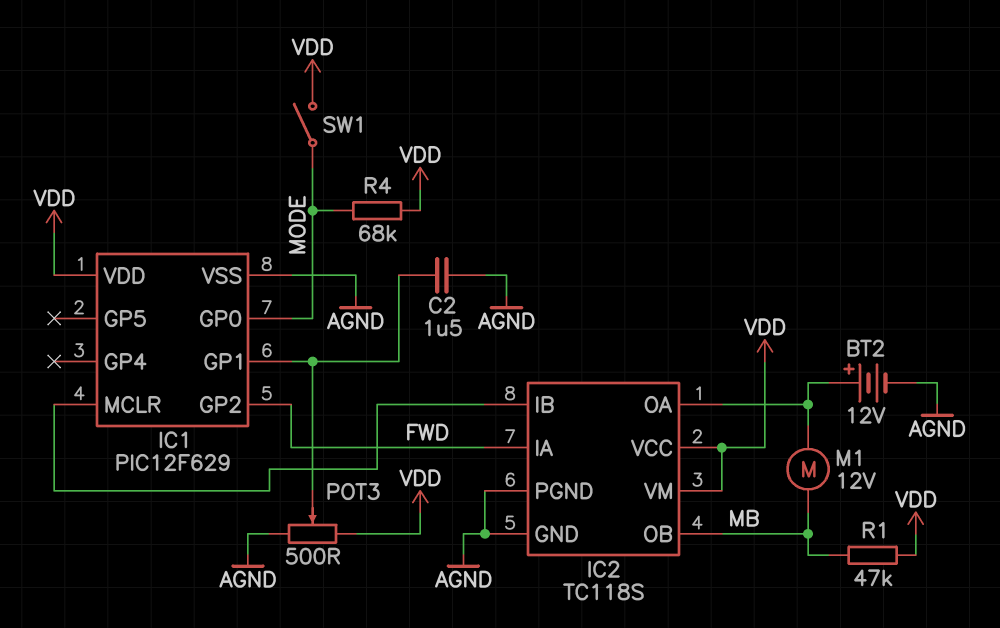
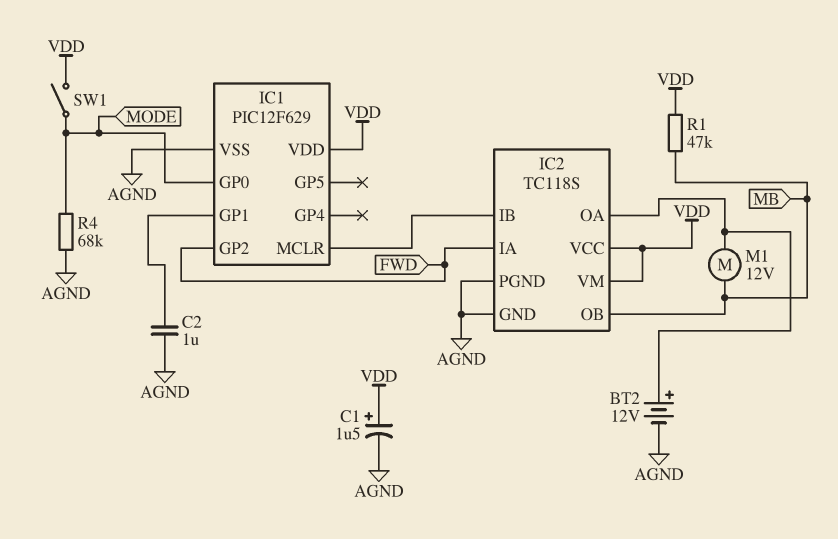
C1: none -> 1.5uF (plus VDD, minus AGND)
C2: 1.5uF (AGND, IC1/GP1) -> 1uF (AGND, IC1/GP1)
POT3: 500 (AGND, VDD, wiper IC1/GP1) -> none
R4: 68k (MODE, VDD) -> 68k (AGND, MODE)

